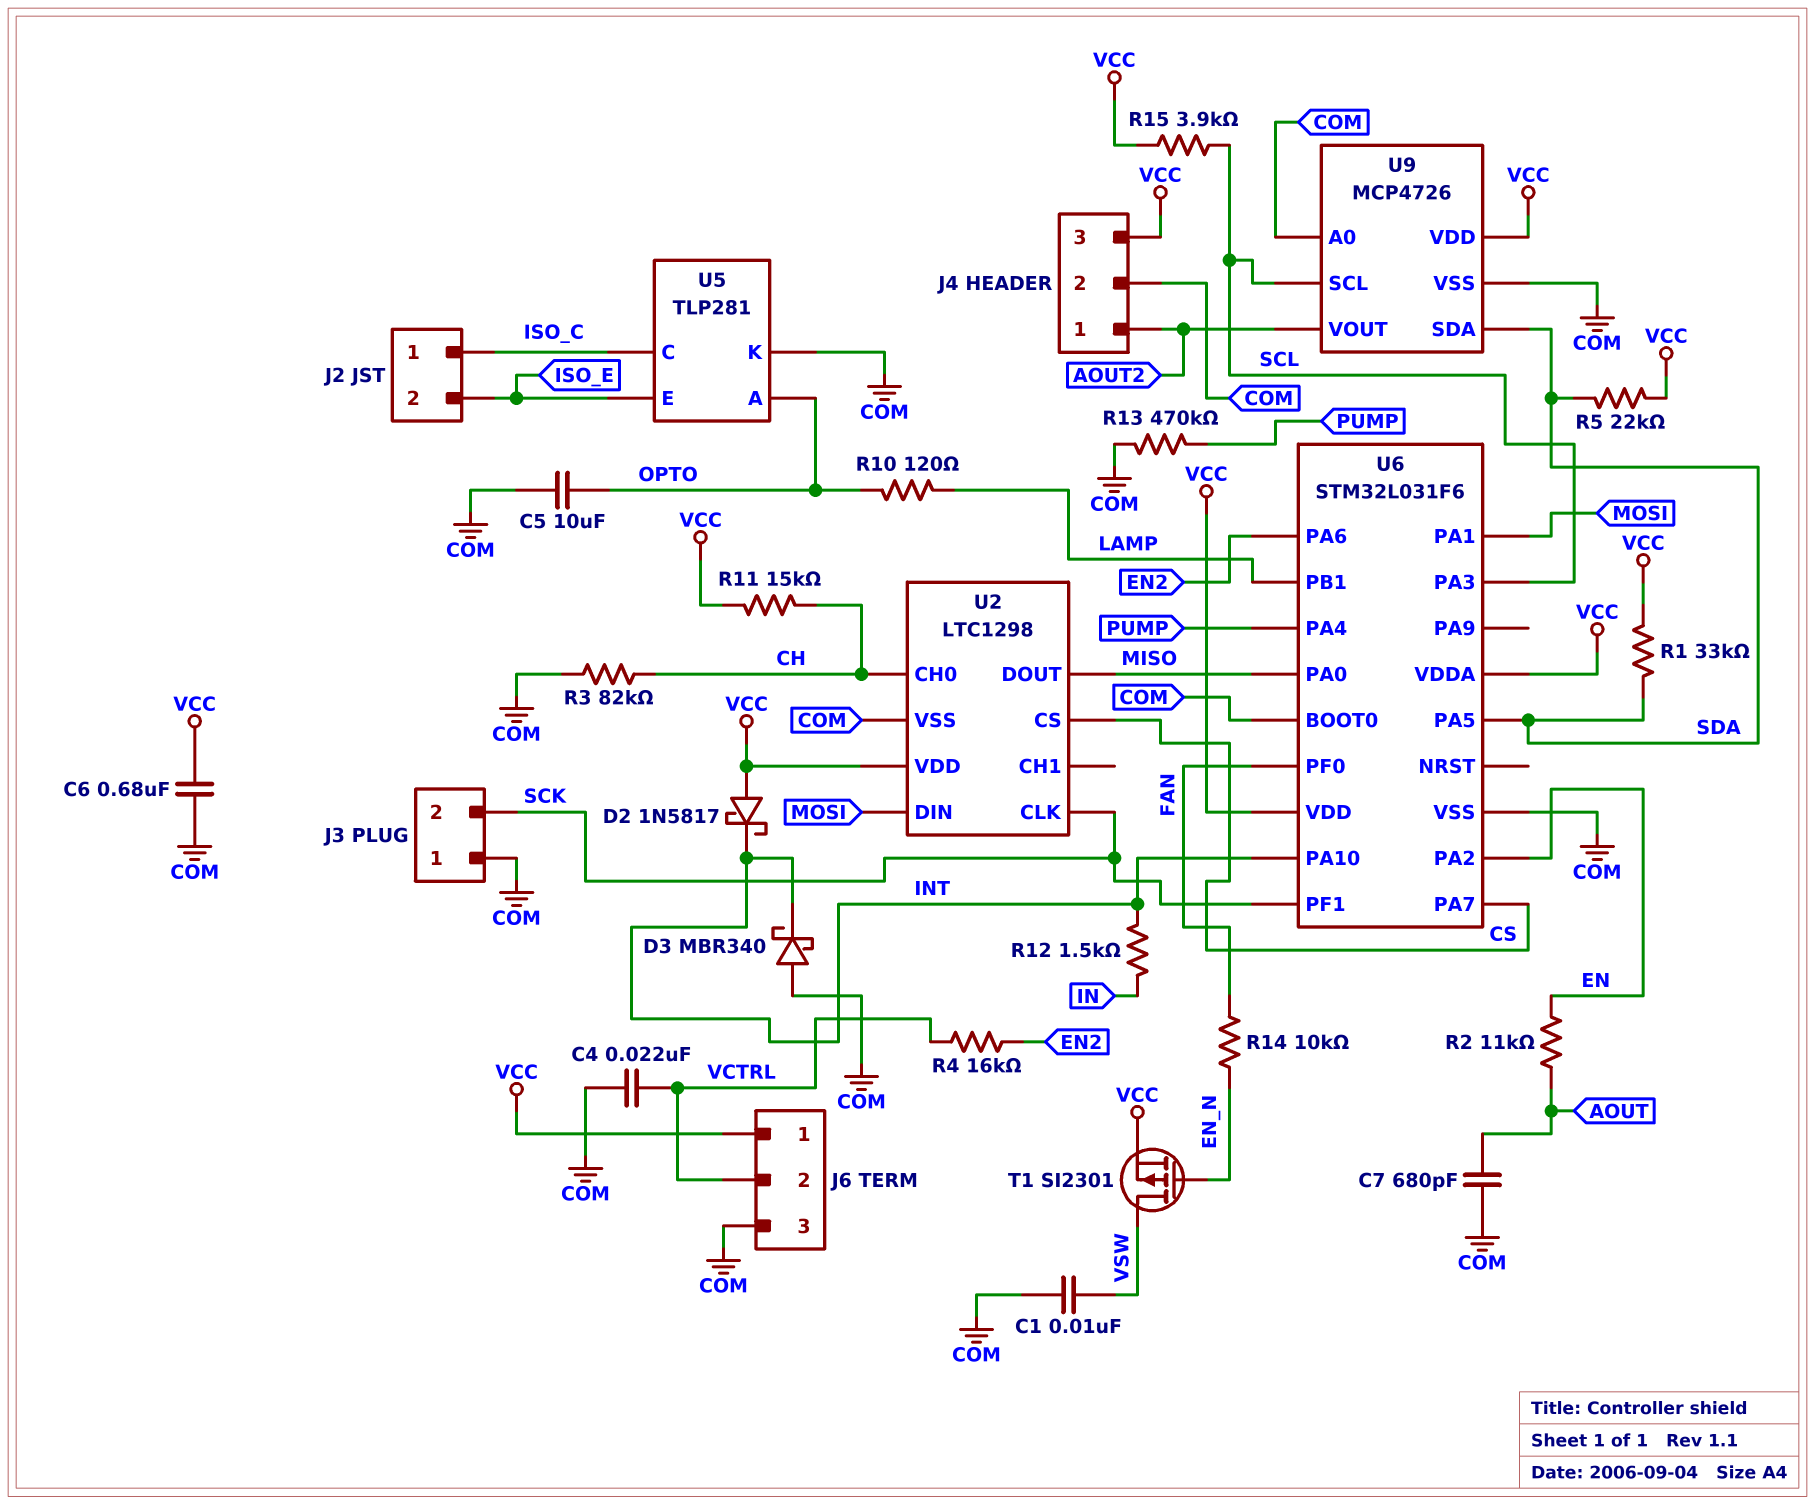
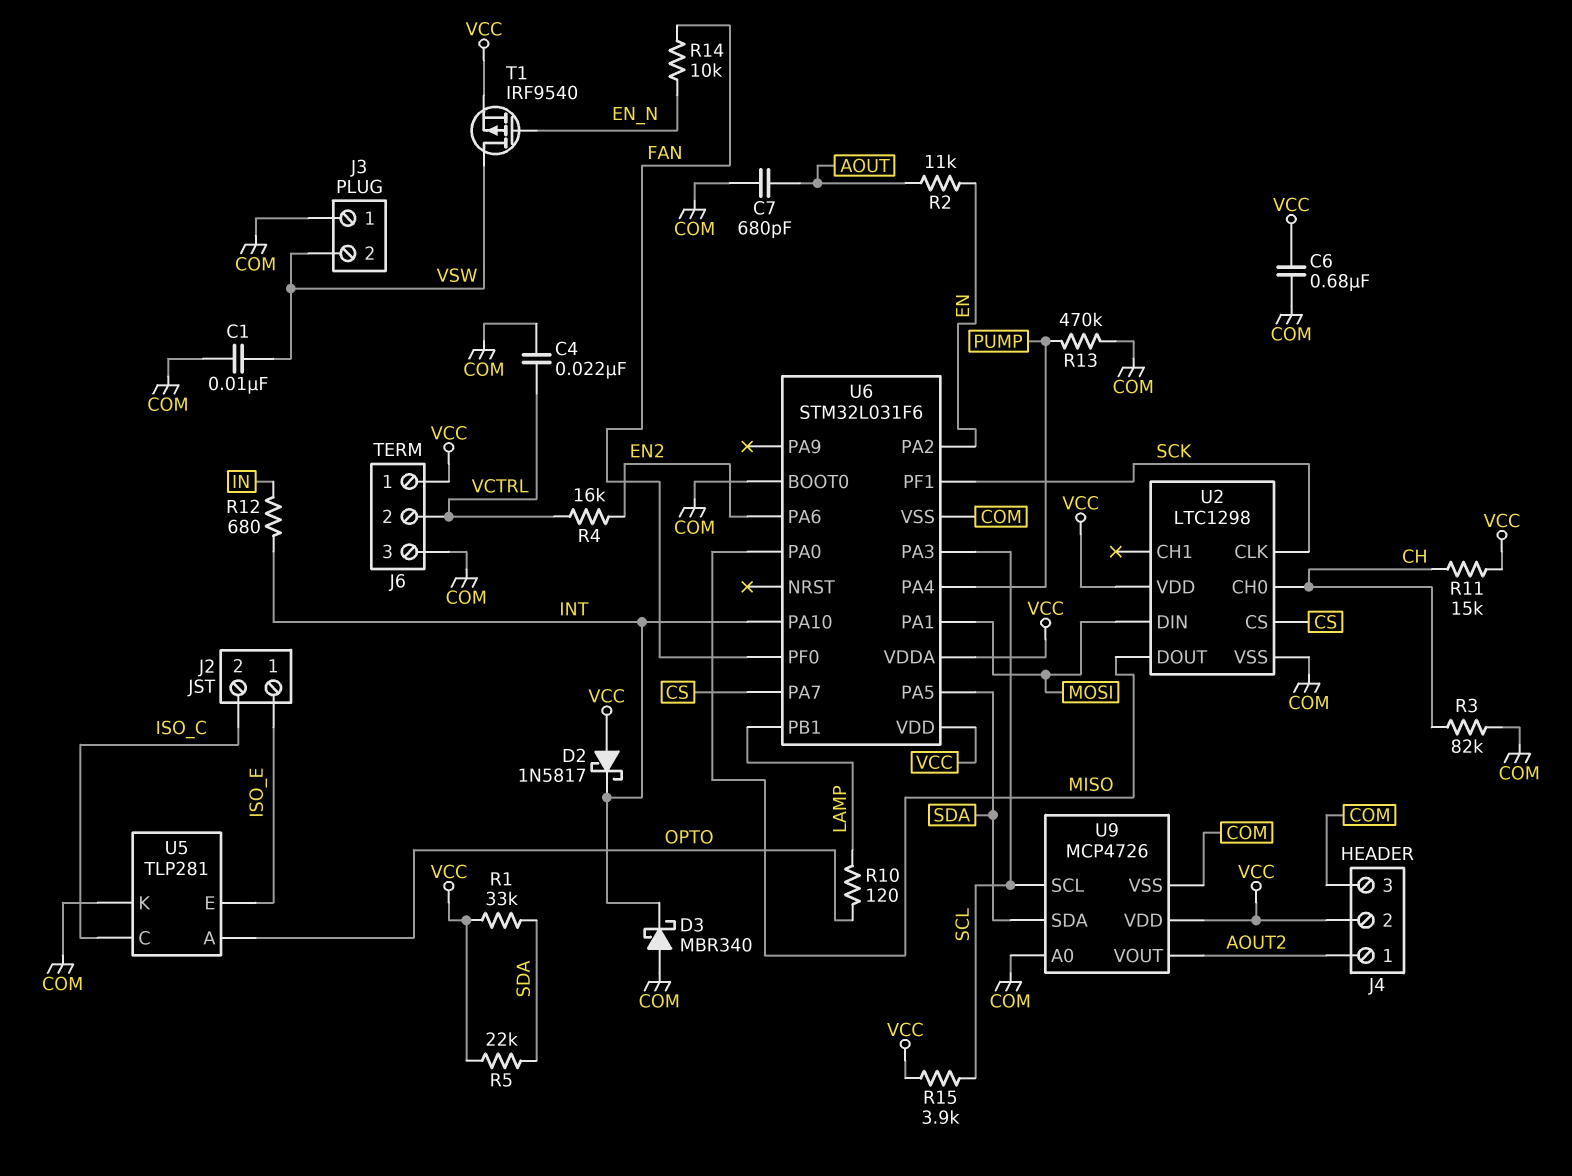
C5: 10uF (COM, OPTO) -> none
J2 pin 1: ISO_C -> ISO_E
J2 pin 2: ISO_E -> ISO_C
J3 pin 2: SCK -> VSW
J4 pin 2: COM -> VCC
J4 pin 3: VCC -> COM
R12: 1.5k (IN, INT) -> 680 (IN, INT)
T1: PMOS SI2301 (G EN_N, D VSW, S VCC) -> PMOS IRF9540 (G EN_N, D VSW, S VCC)

